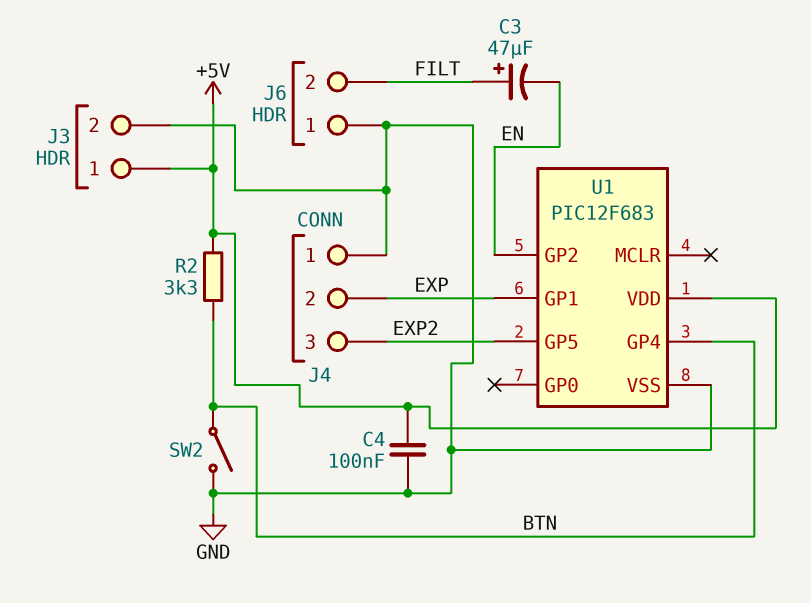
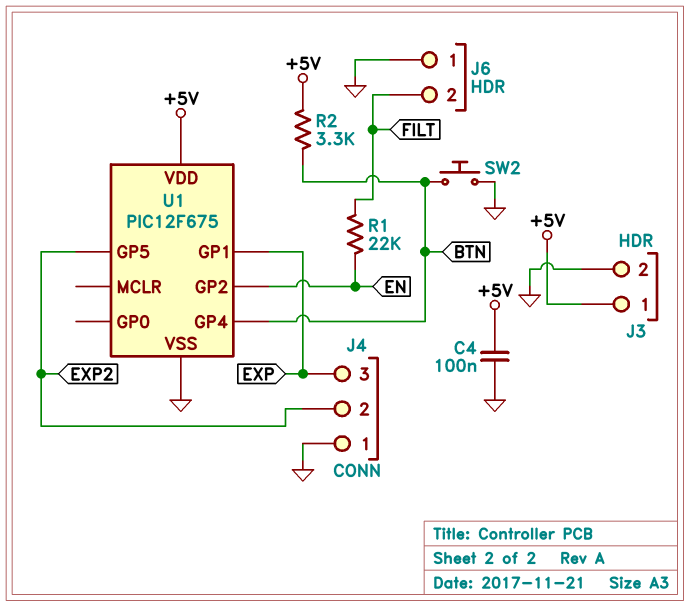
C3: 47uF (plus FILT, minus EN) -> none
J4 pin 2: EXP -> EXP2
J4 pin 3: EXP2 -> EXP
R1: none -> 22k (EN, FILT)
SW2: switch (BTN, GND) -> button (BTN, GND)
U1: PIC12F683 -> PIC12F675

